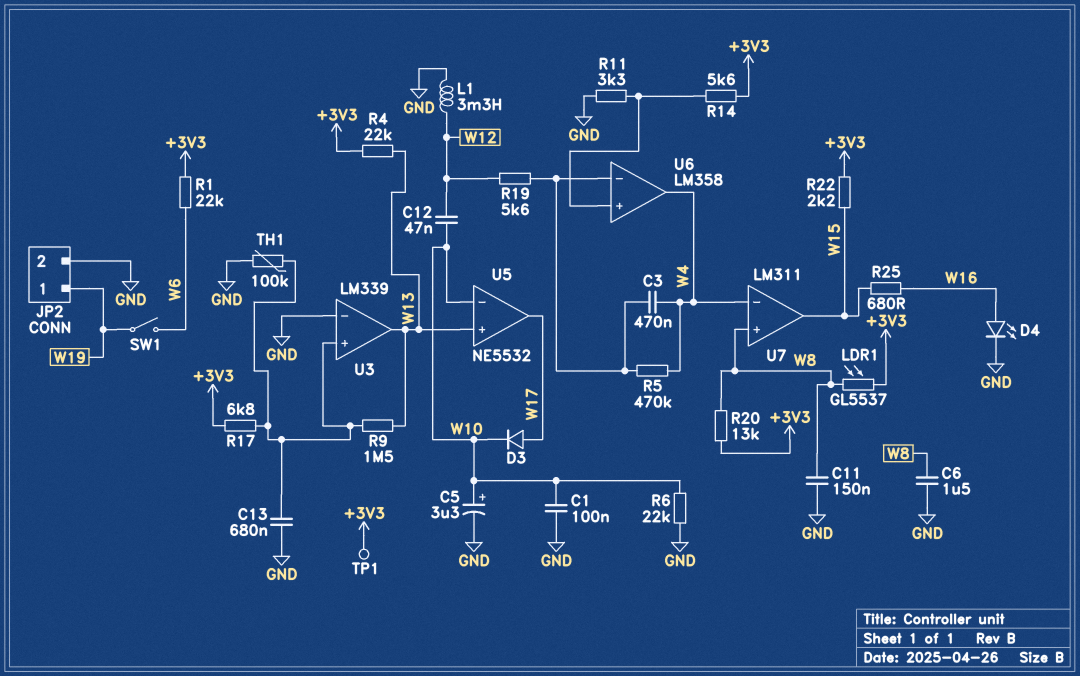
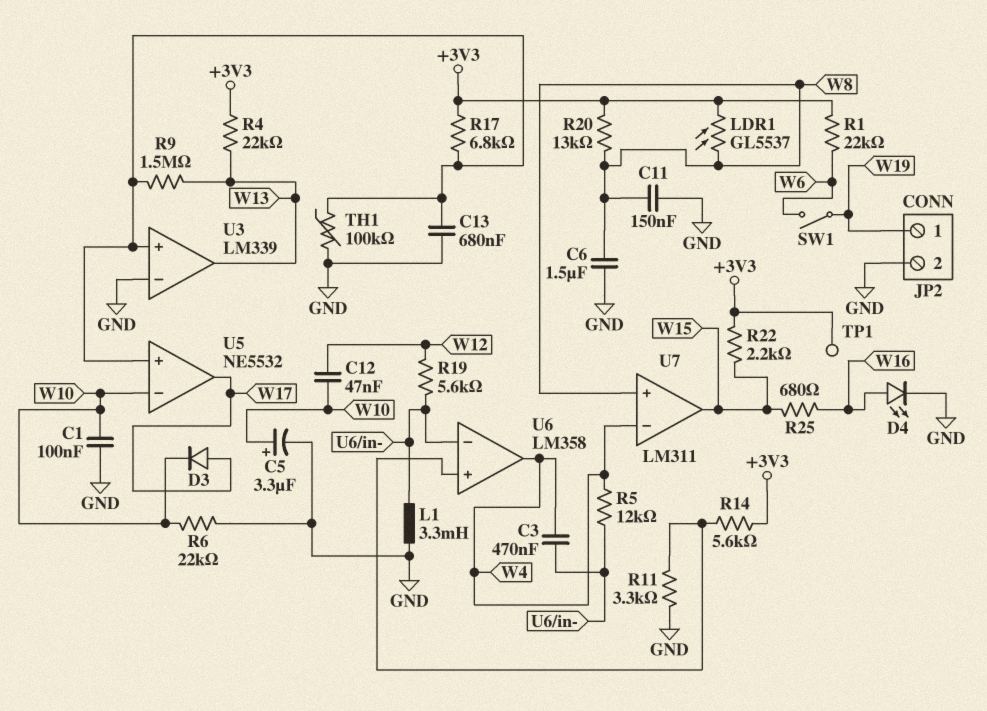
L1: 3.3mH (GND, W12) -> 3.3mH (GND, U6/in-)
R5: 470k (U6/in-, W4) -> 12k (U6/in-, W4)
U5 pin in+: W13 -> U3/in+

